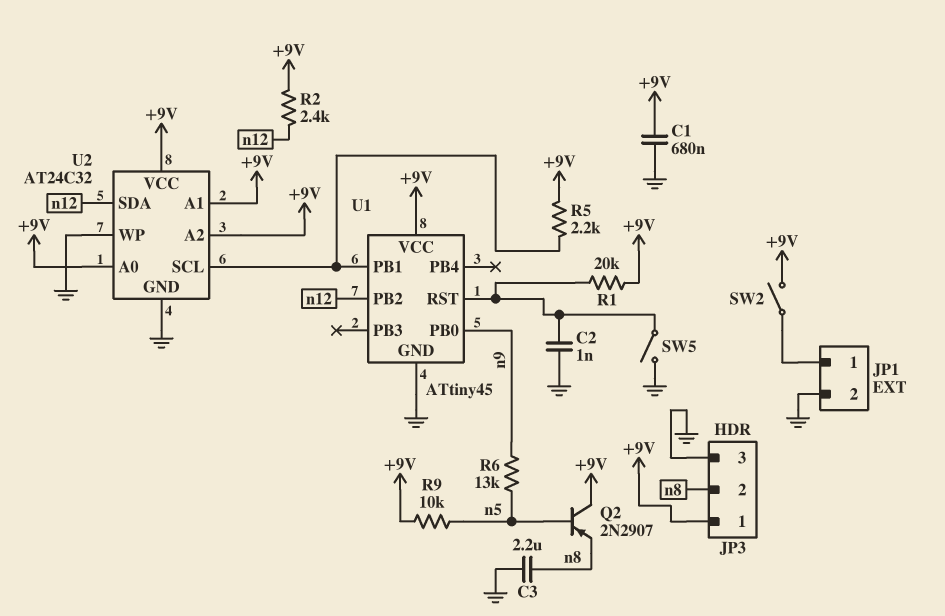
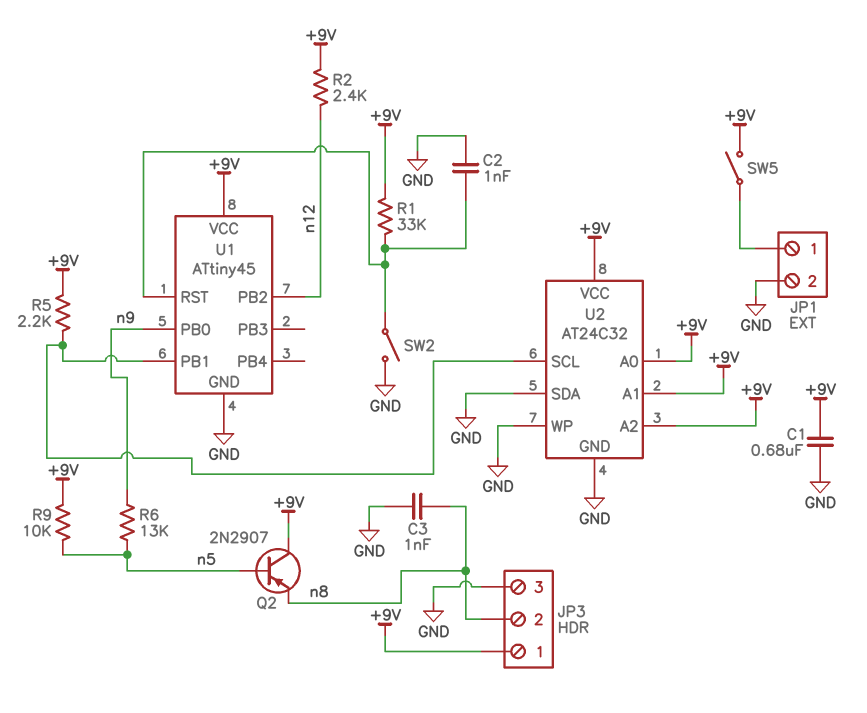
C3: 2.2uF (GND, n8) -> 1nF (GND, n8)
R1: 20k (+9V, U1/RST) -> 33k (+9V, U1/RST)
SW2: switch (+9V, JP1/1) -> switch (GND, U1/RST)
SW5: switch (GND, U1/RST) -> switch (+9V, JP1/1)
U2 pin SDA: n12 -> GND

